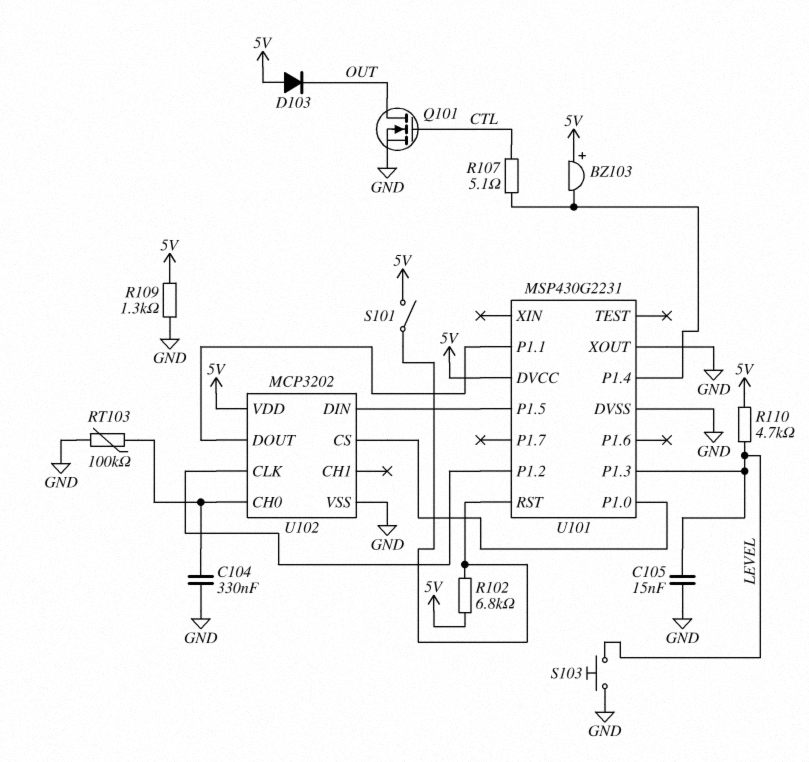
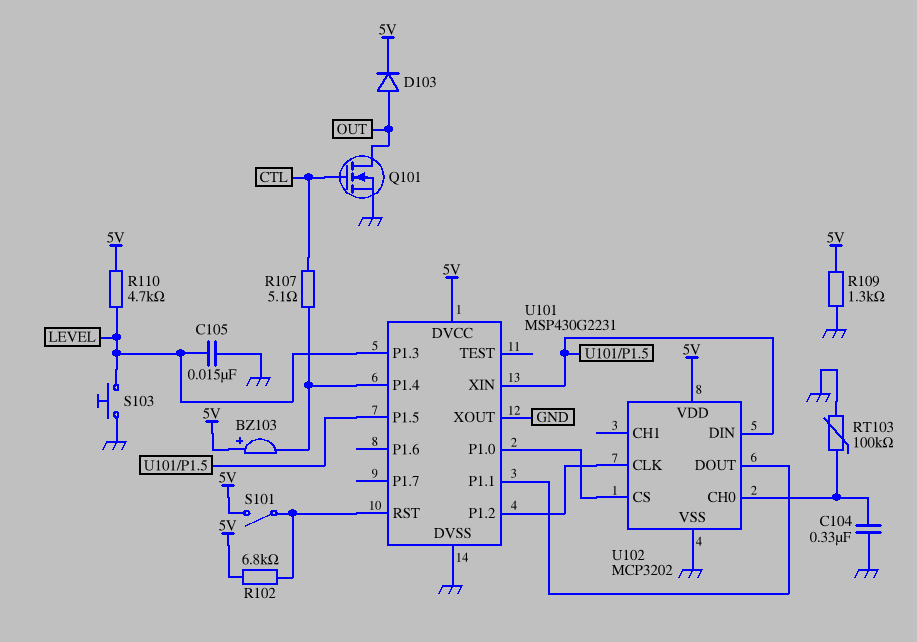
D103: diode (A 5V, K OUT) -> diode (A OUT, K 5V)
U101 pin XIN: none -> U101/P1.5

